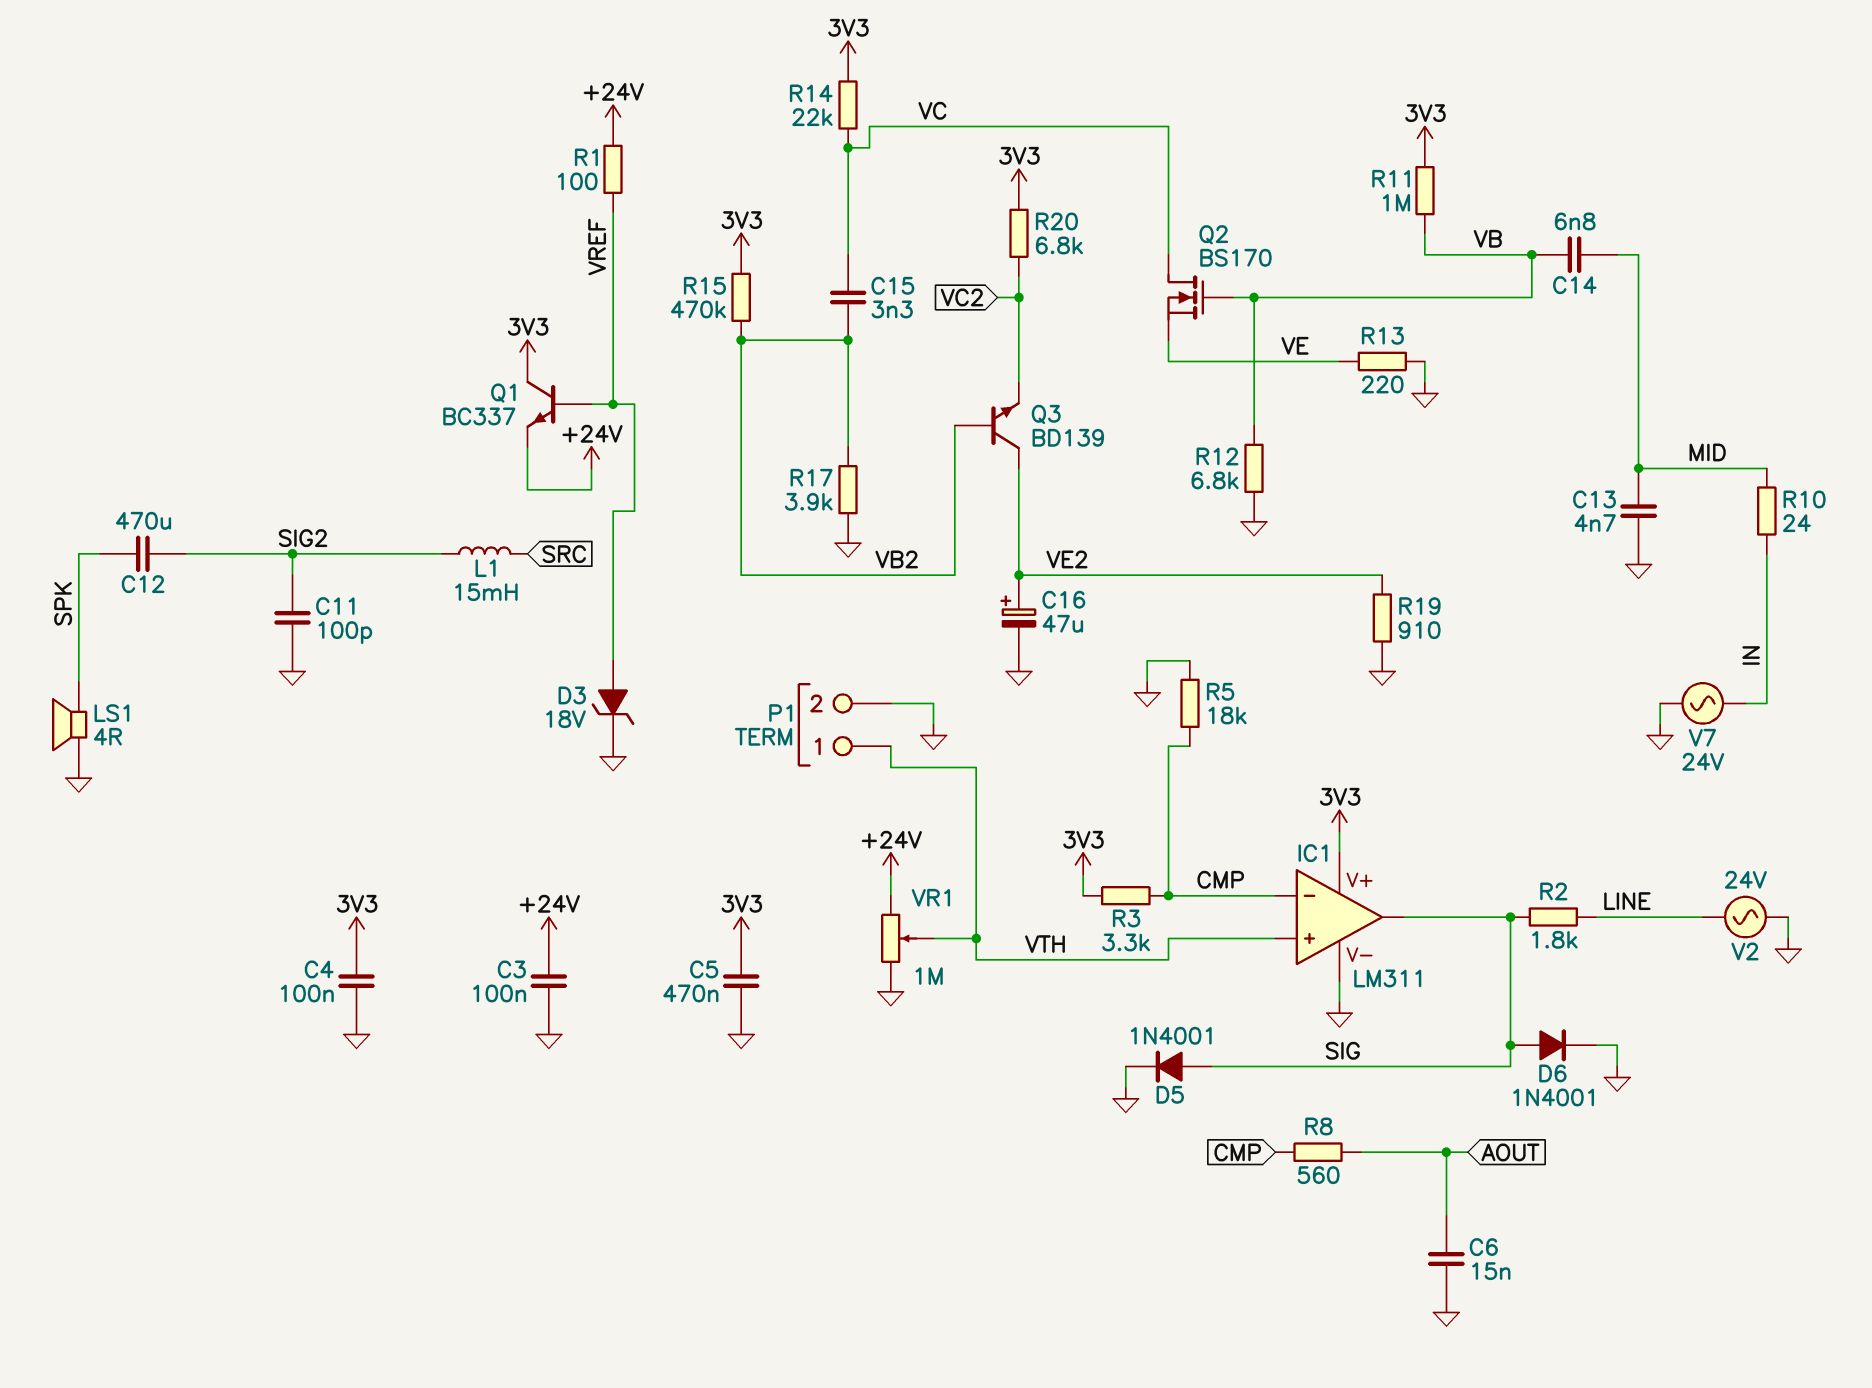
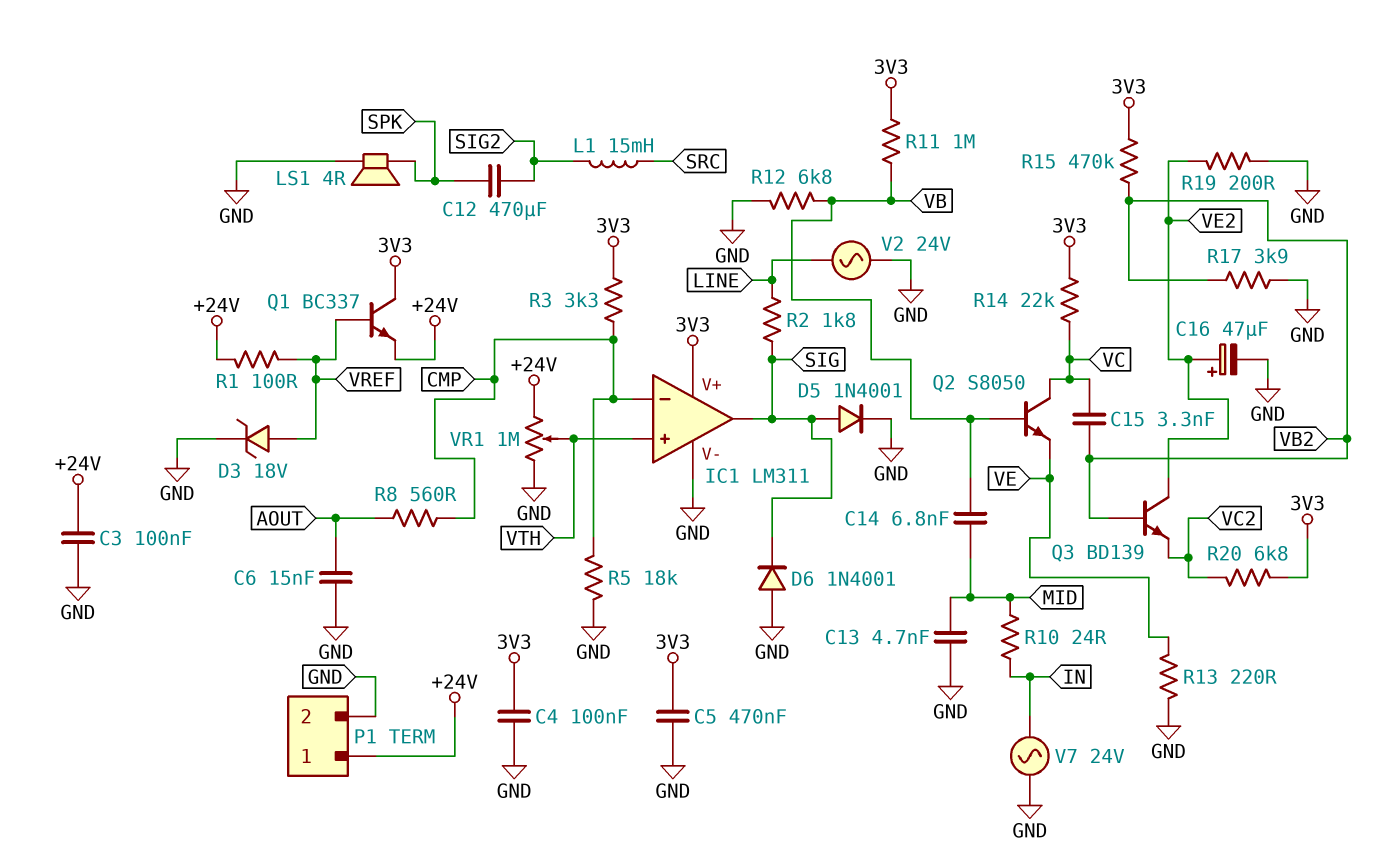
C11: 100pF (GND, SIG2) -> none
D6: diode 1N4001 (A SIG, K GND) -> diode 1N4001 (A GND, K SIG)
P1 pin 1: VTH -> +24V
Q2: NMOS BS170 (G VB, D VC, S VE) -> NPN S8050 (B VB, C VC, E VE)
R19: 910 (GND, VE2) -> 200 (GND, VE2)

